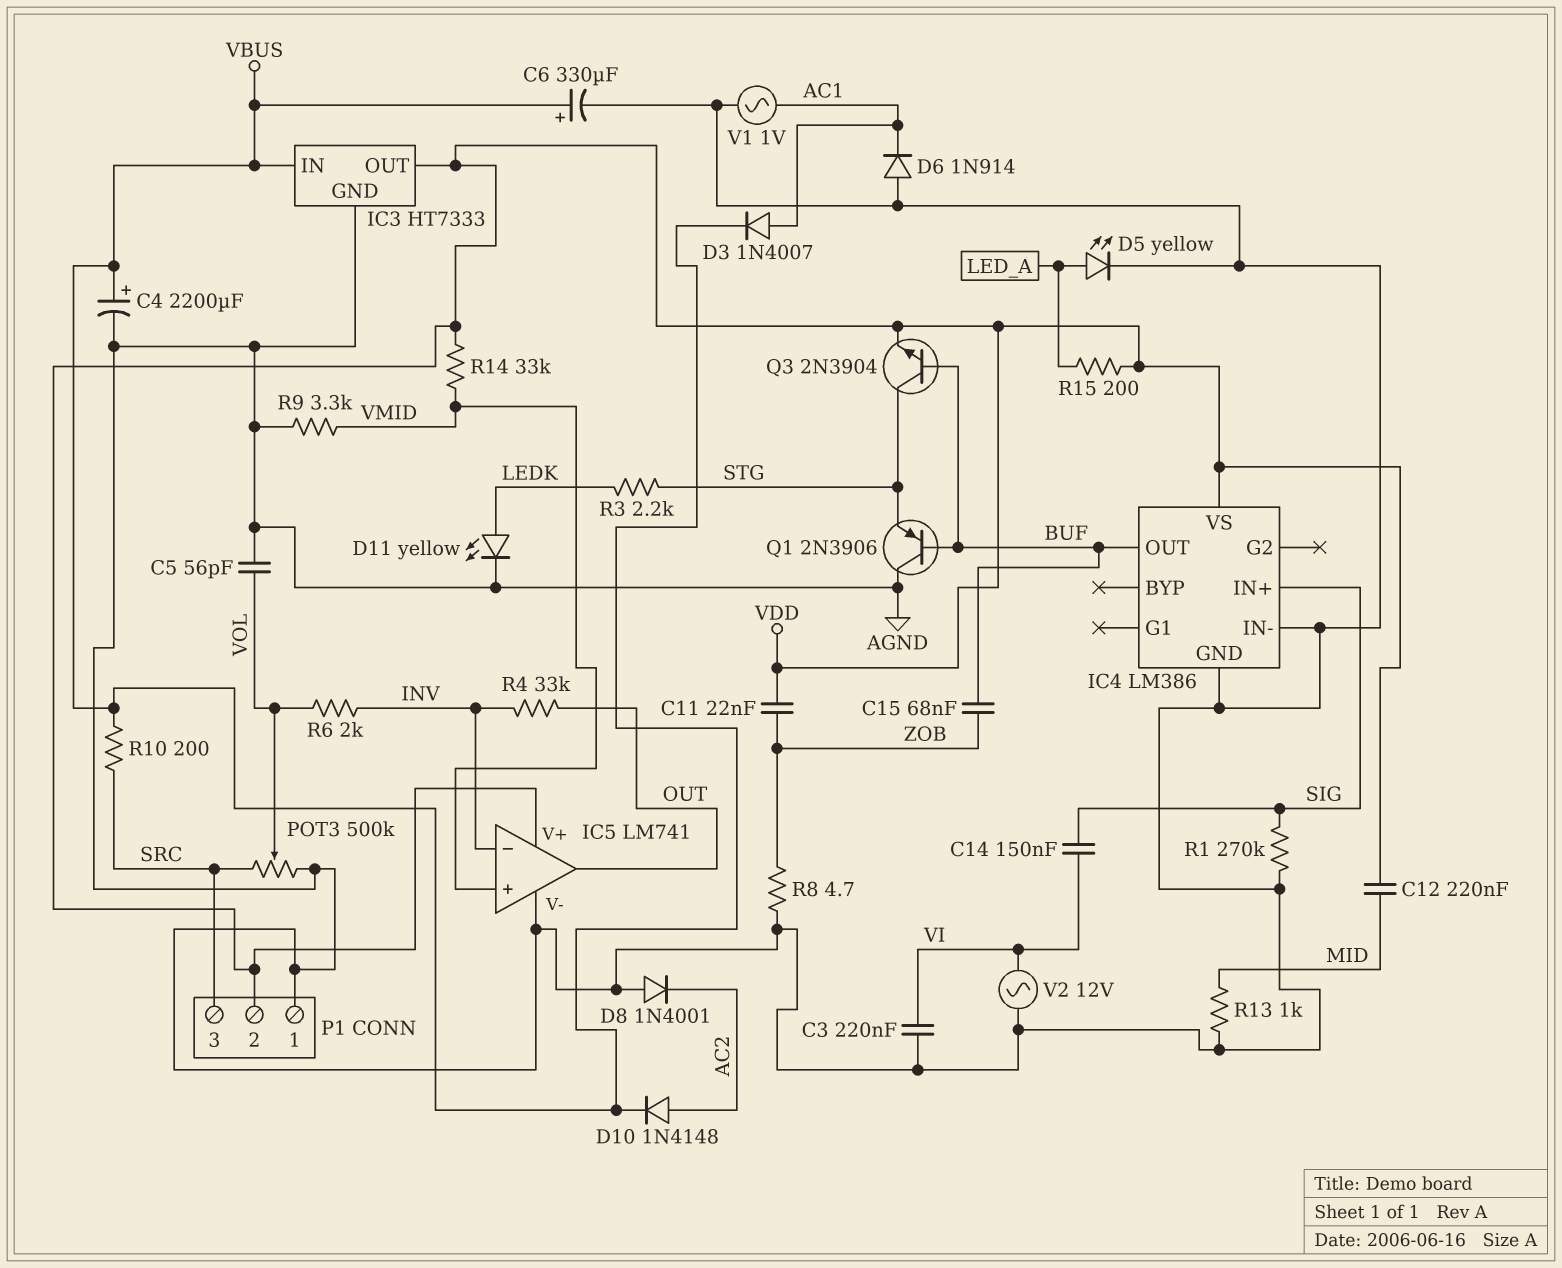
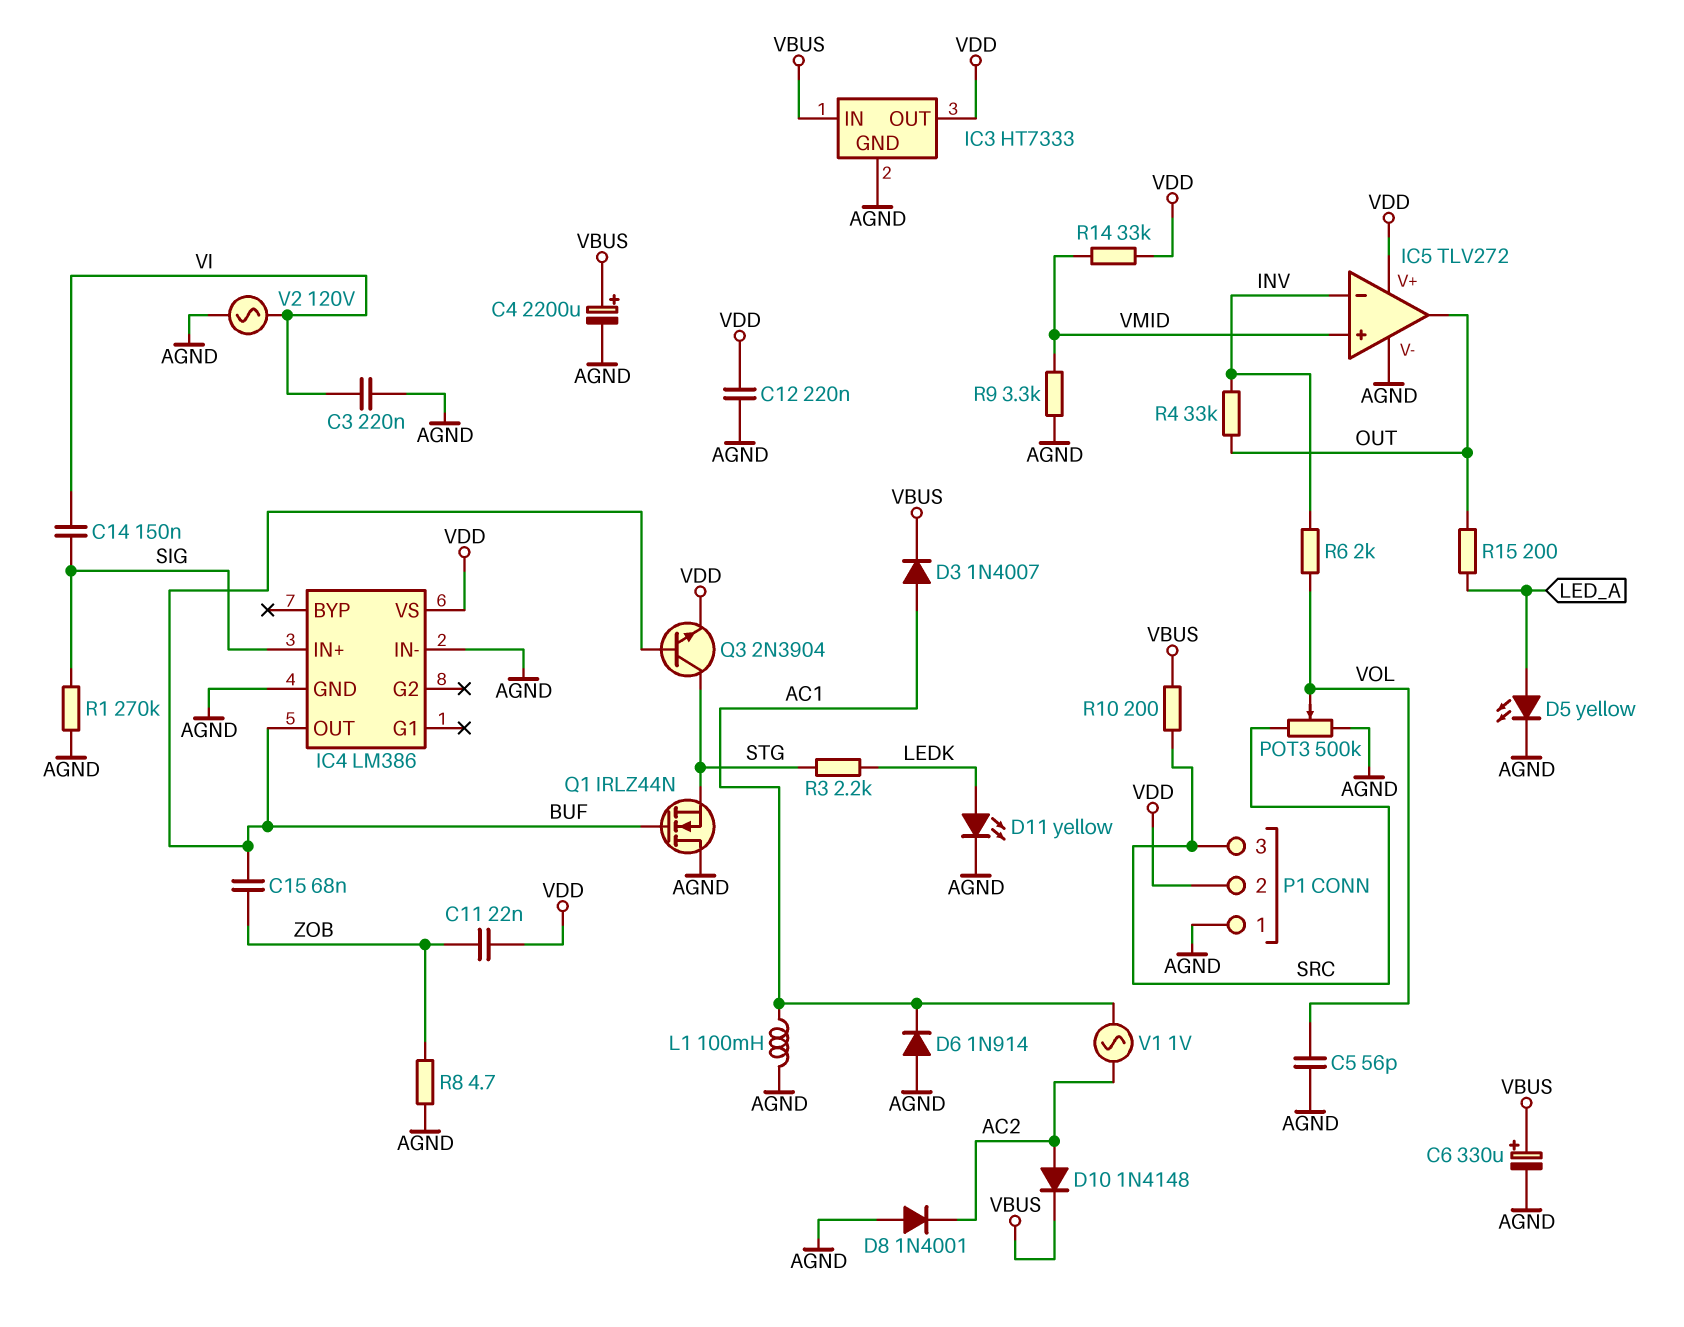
C12: 220nF (MID, VDD) -> 220nF (AGND, VDD)
IC5: LM741 -> TLV272
L1: none -> 100mH (AC1, AGND)
Q1: PNP 2N3906 (B BUF, C AGND, E STG) -> NMOS IRLZ44N (G BUF, D AGND, S STG)
R13: 1k (AGND, MID) -> none
R15: 200 (LED_A, VDD) -> 200 (LED_A, OUT)
V1: AC 1V (AC1, AGND) -> AC 1V (AC1, AC2)
V2: AC 12V (AGND, VI) -> AC 120V (AGND, VI)

